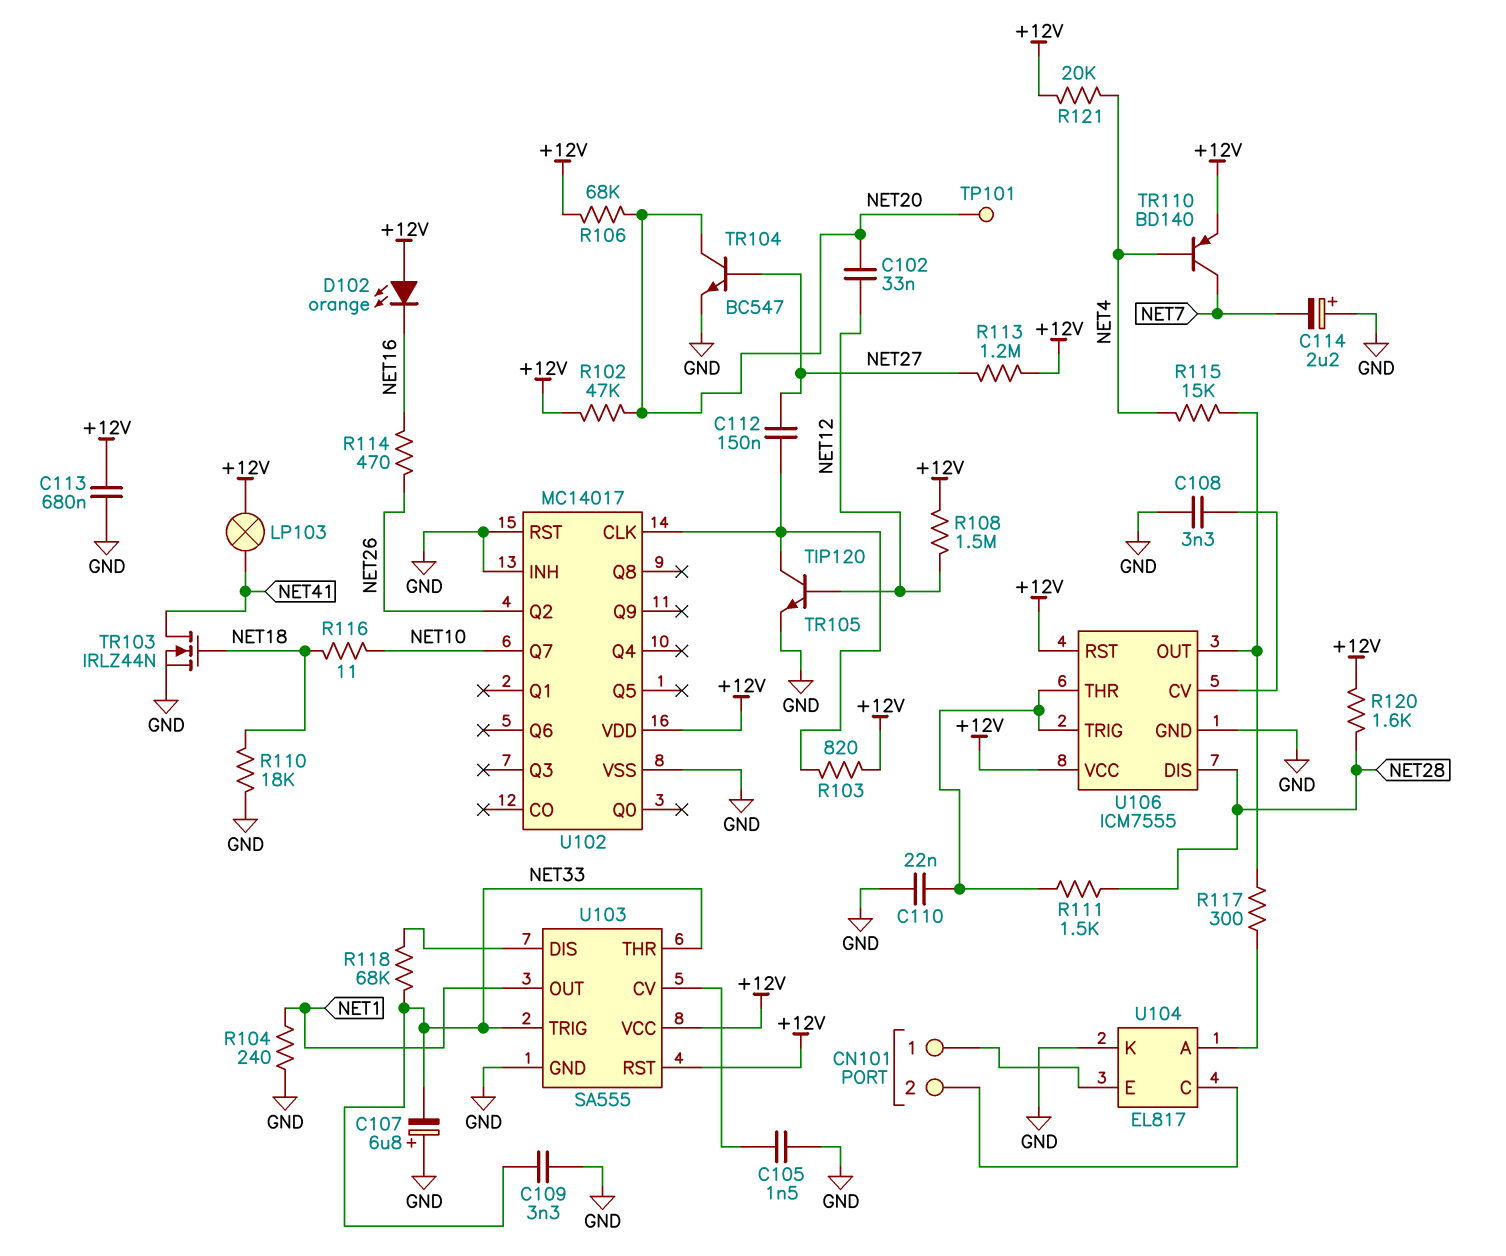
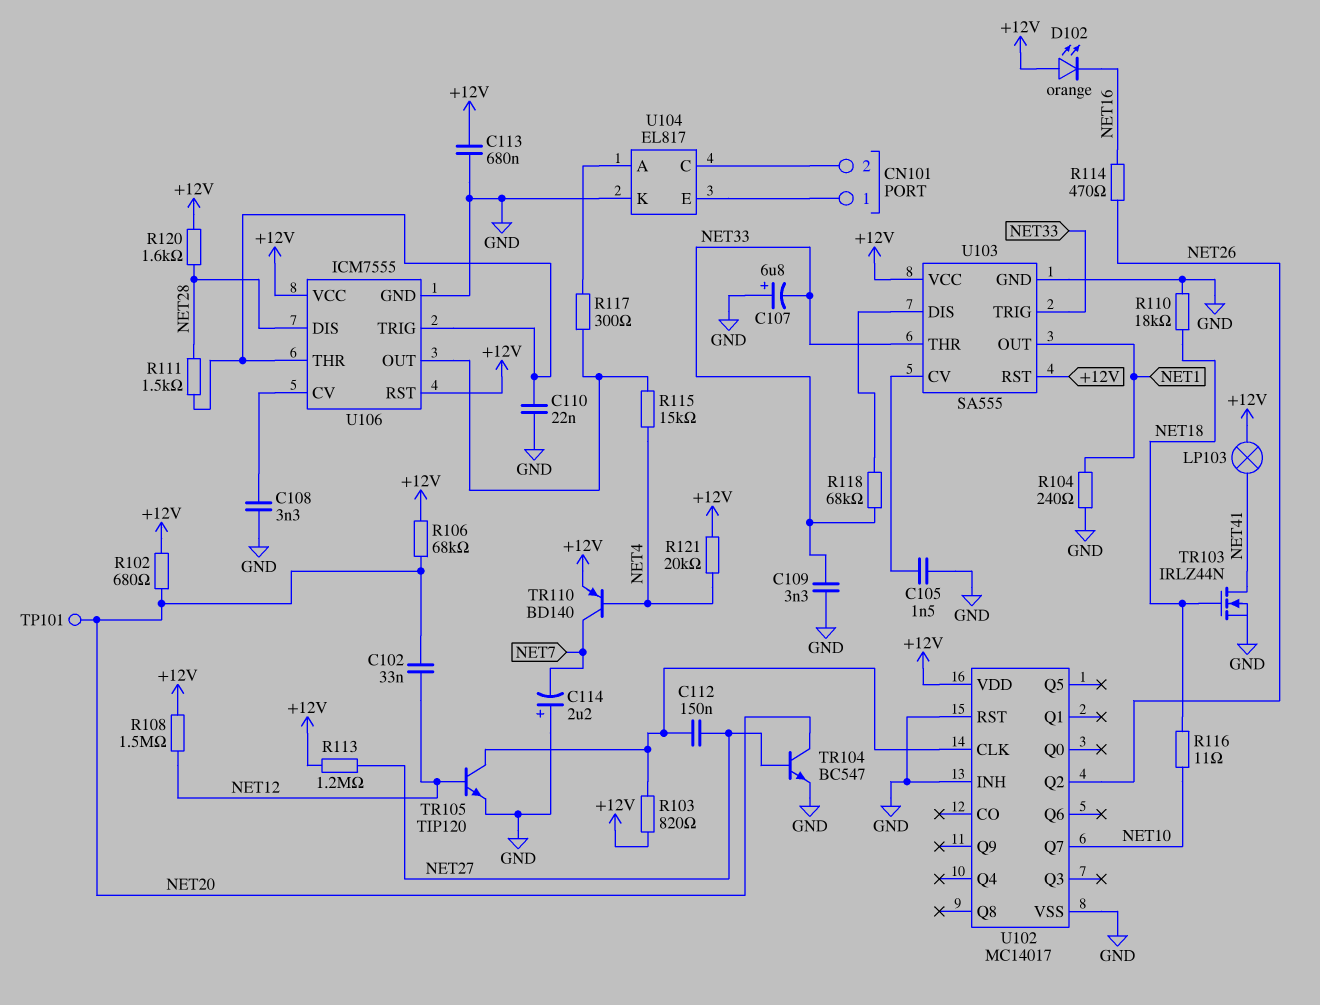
R102: 47k (+12V, NET20) -> 680 (+12V, NET20)

